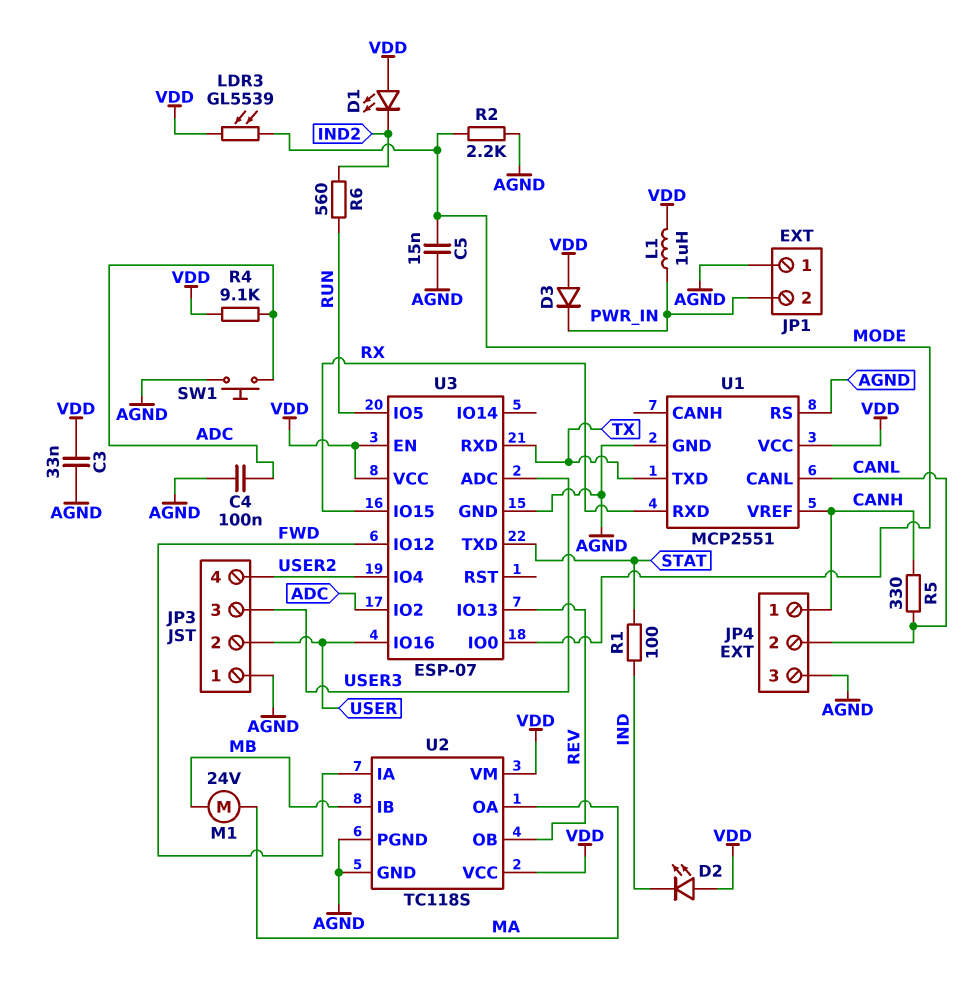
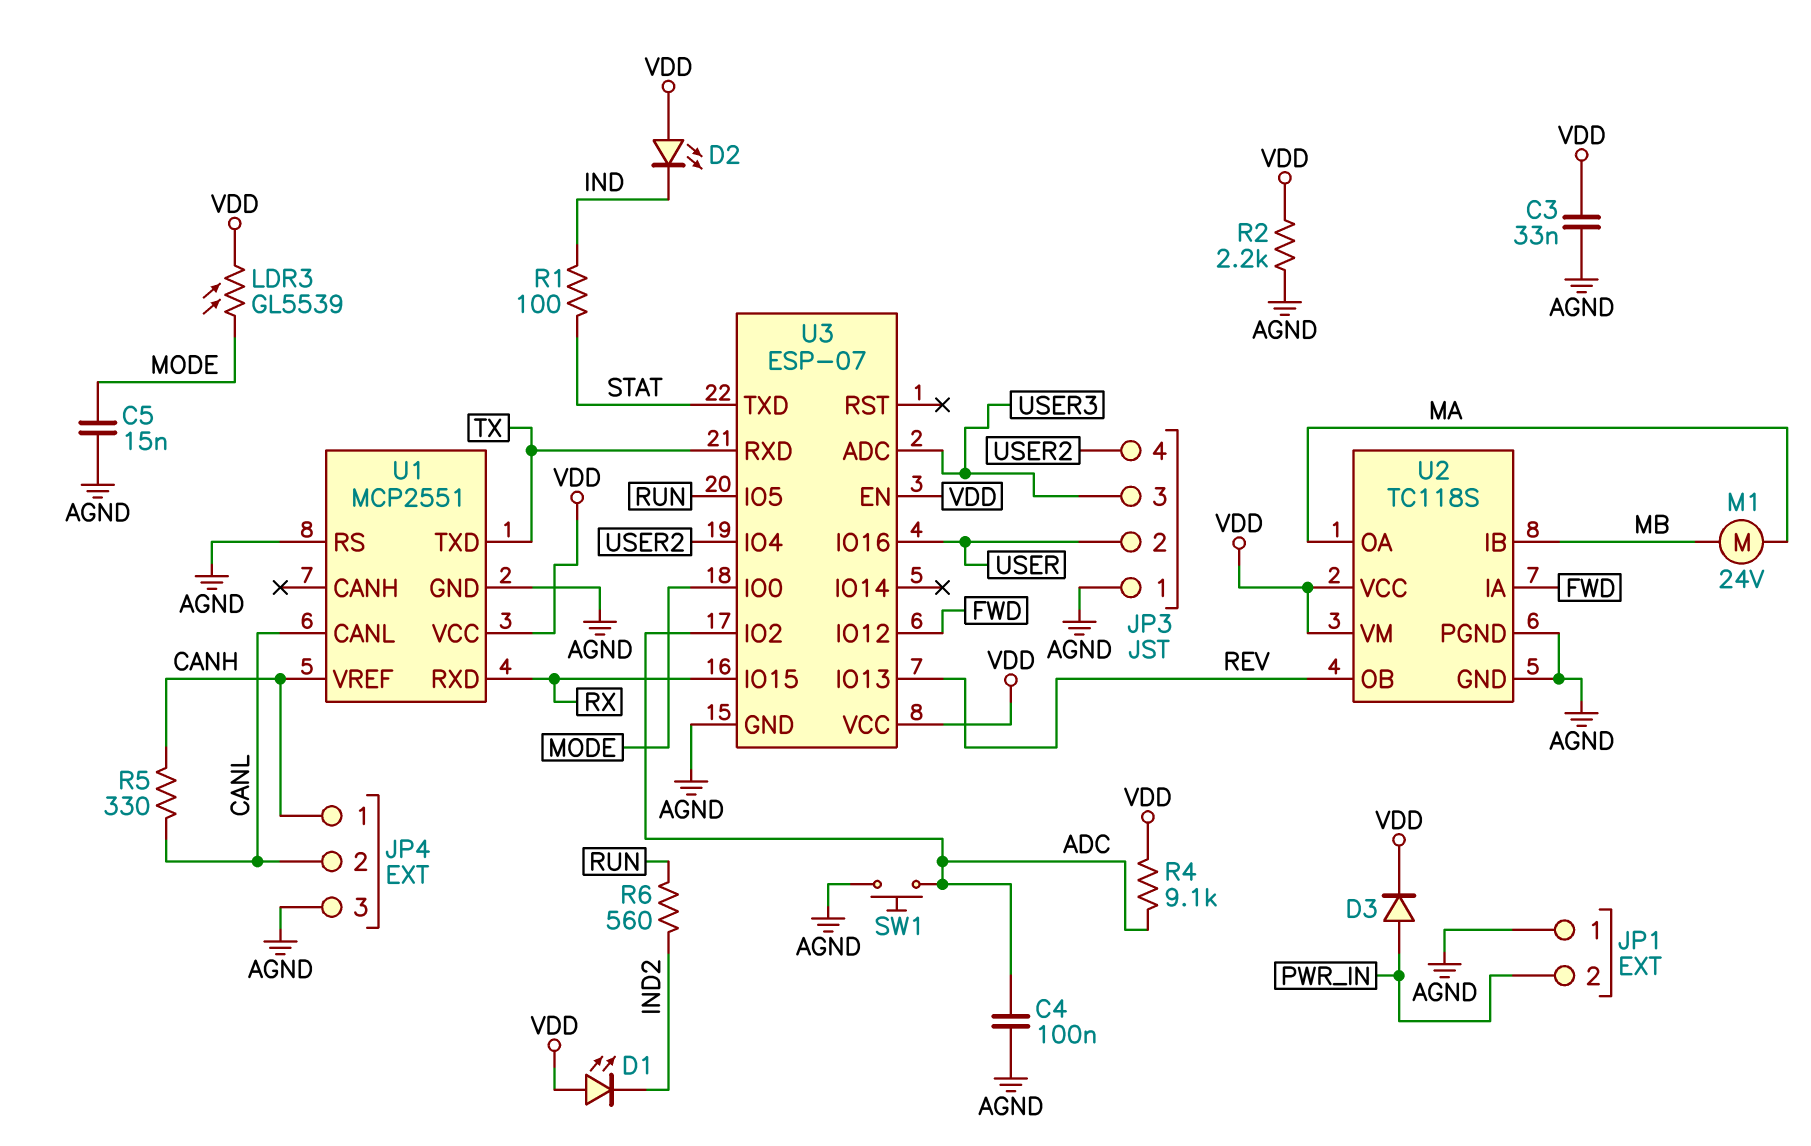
D3: diode (A VDD, K PWR_IN) -> diode (A PWR_IN, K VDD)
L1: 1uH (PWR_IN, VDD) -> none
R2: 2.2k (AGND, MODE) -> 2.2k (AGND, VDD)

